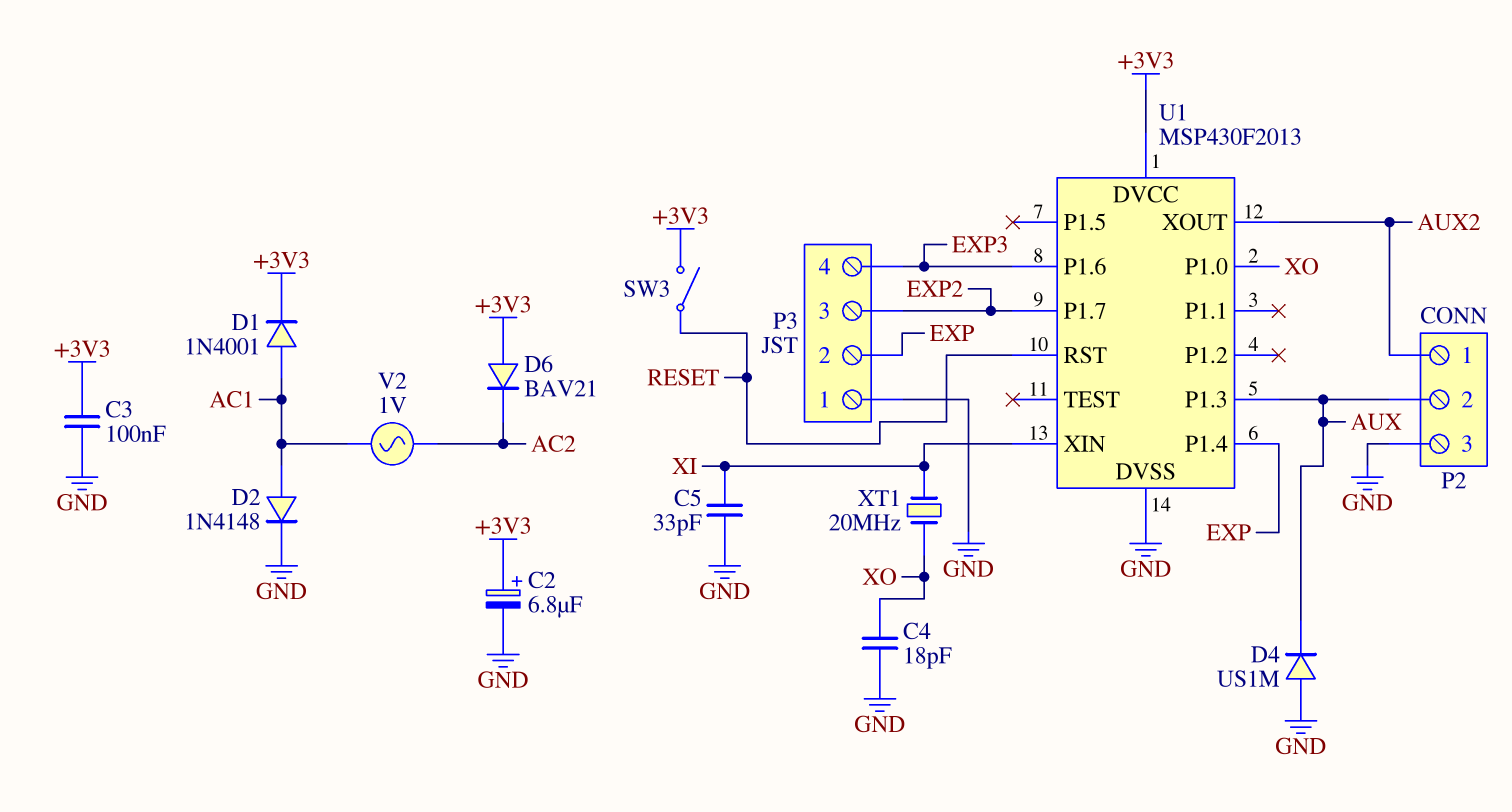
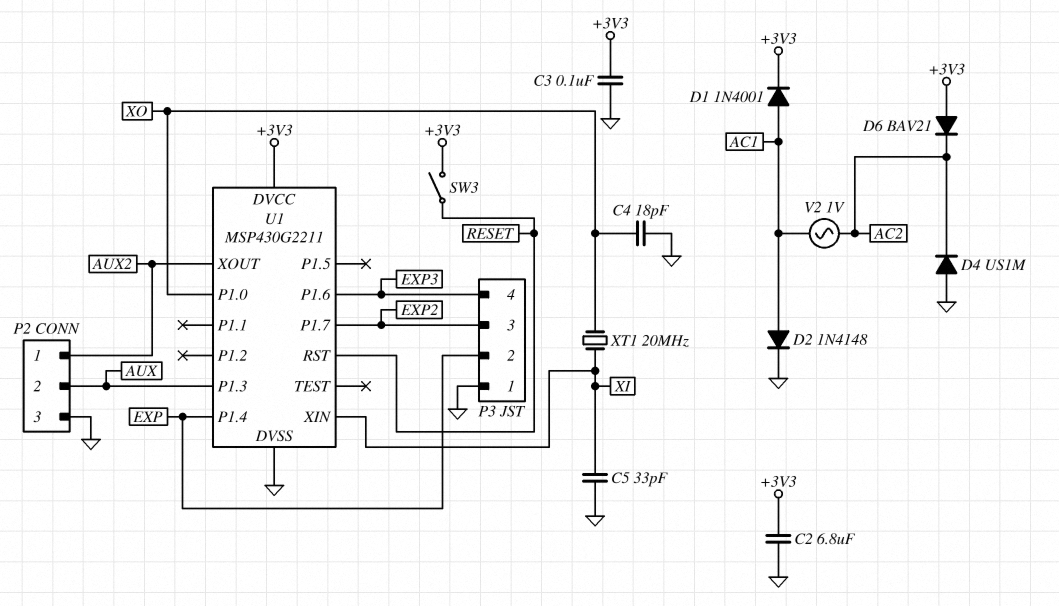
C2: 6.8uF (plus +3V3, minus GND) -> 6.8uF (+3V3, GND)
D4: diode US1M (A GND, K AUX) -> diode US1M (A GND, K AC2)
U1: MSP430F2013 -> MSP430G2211

